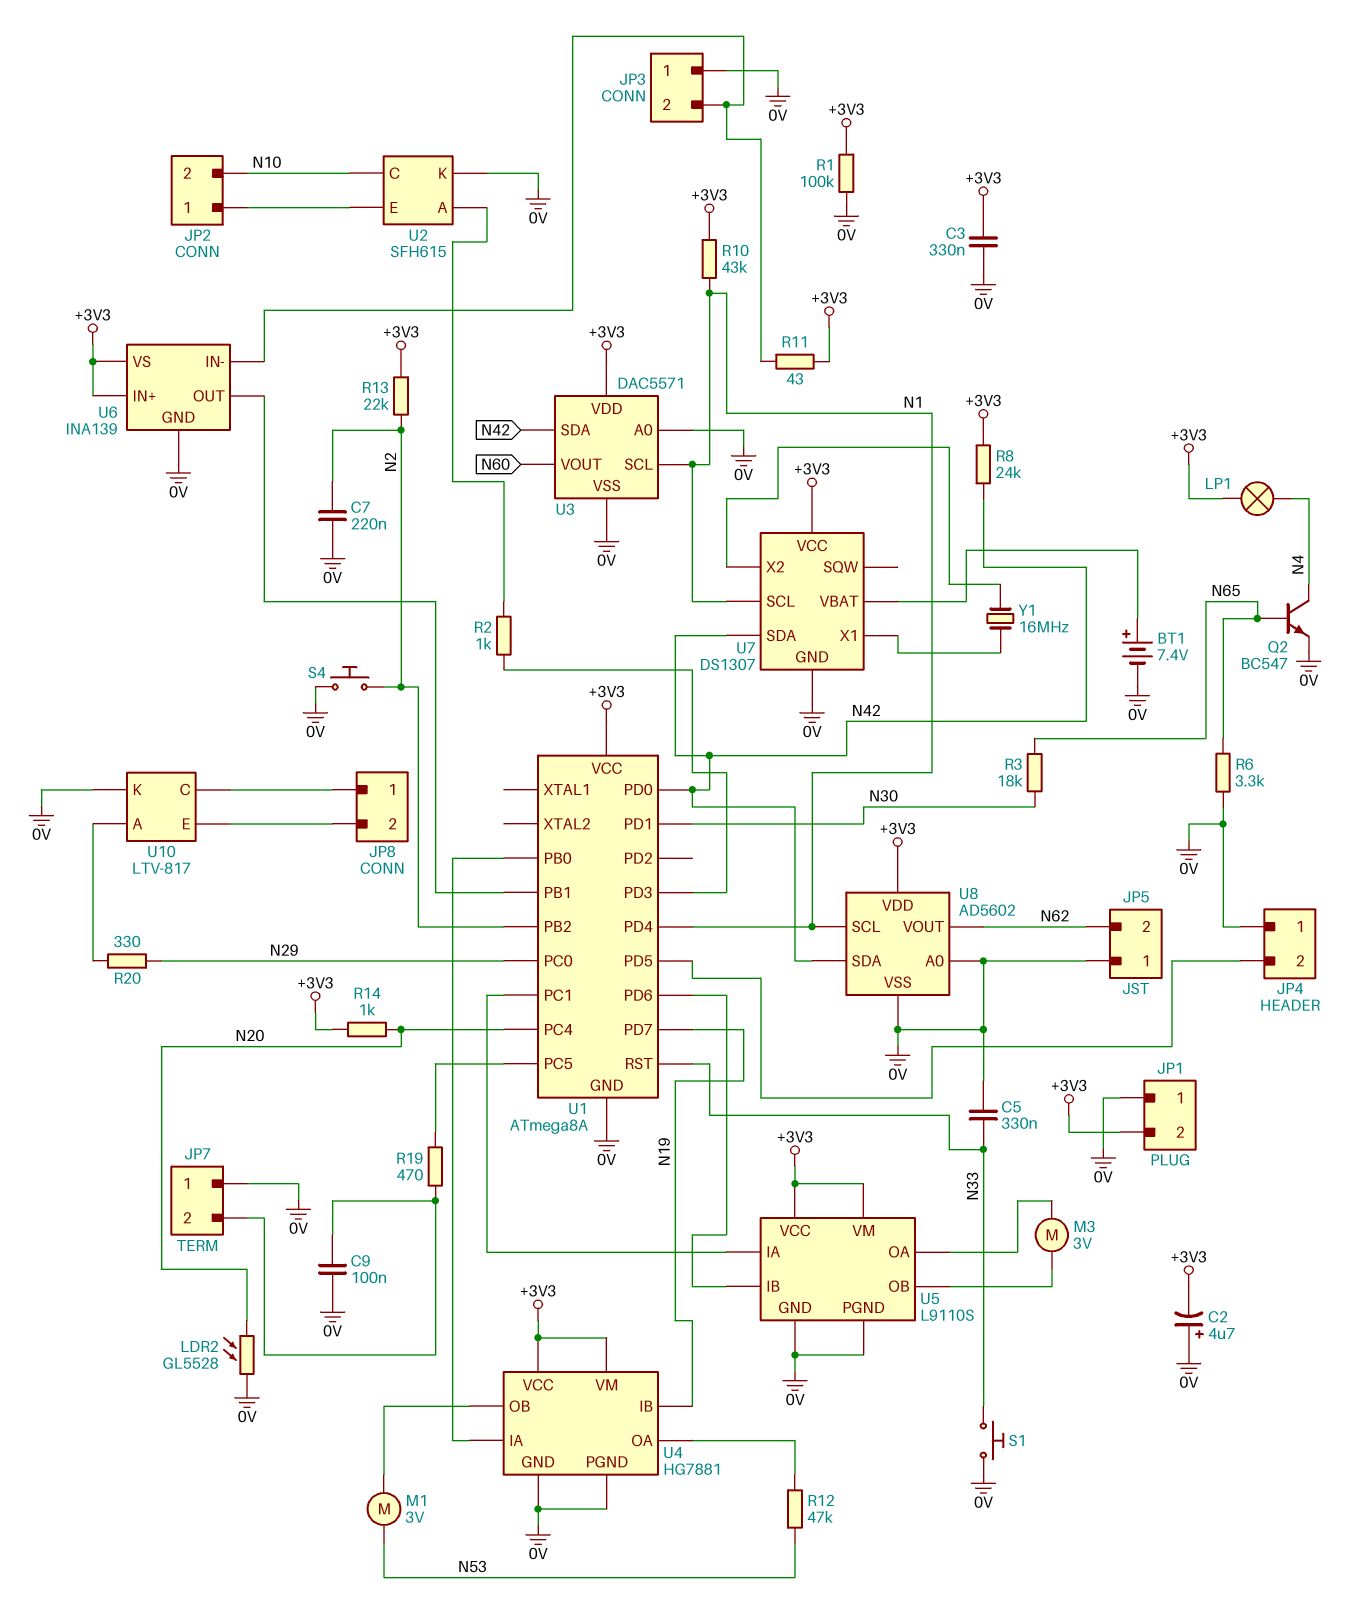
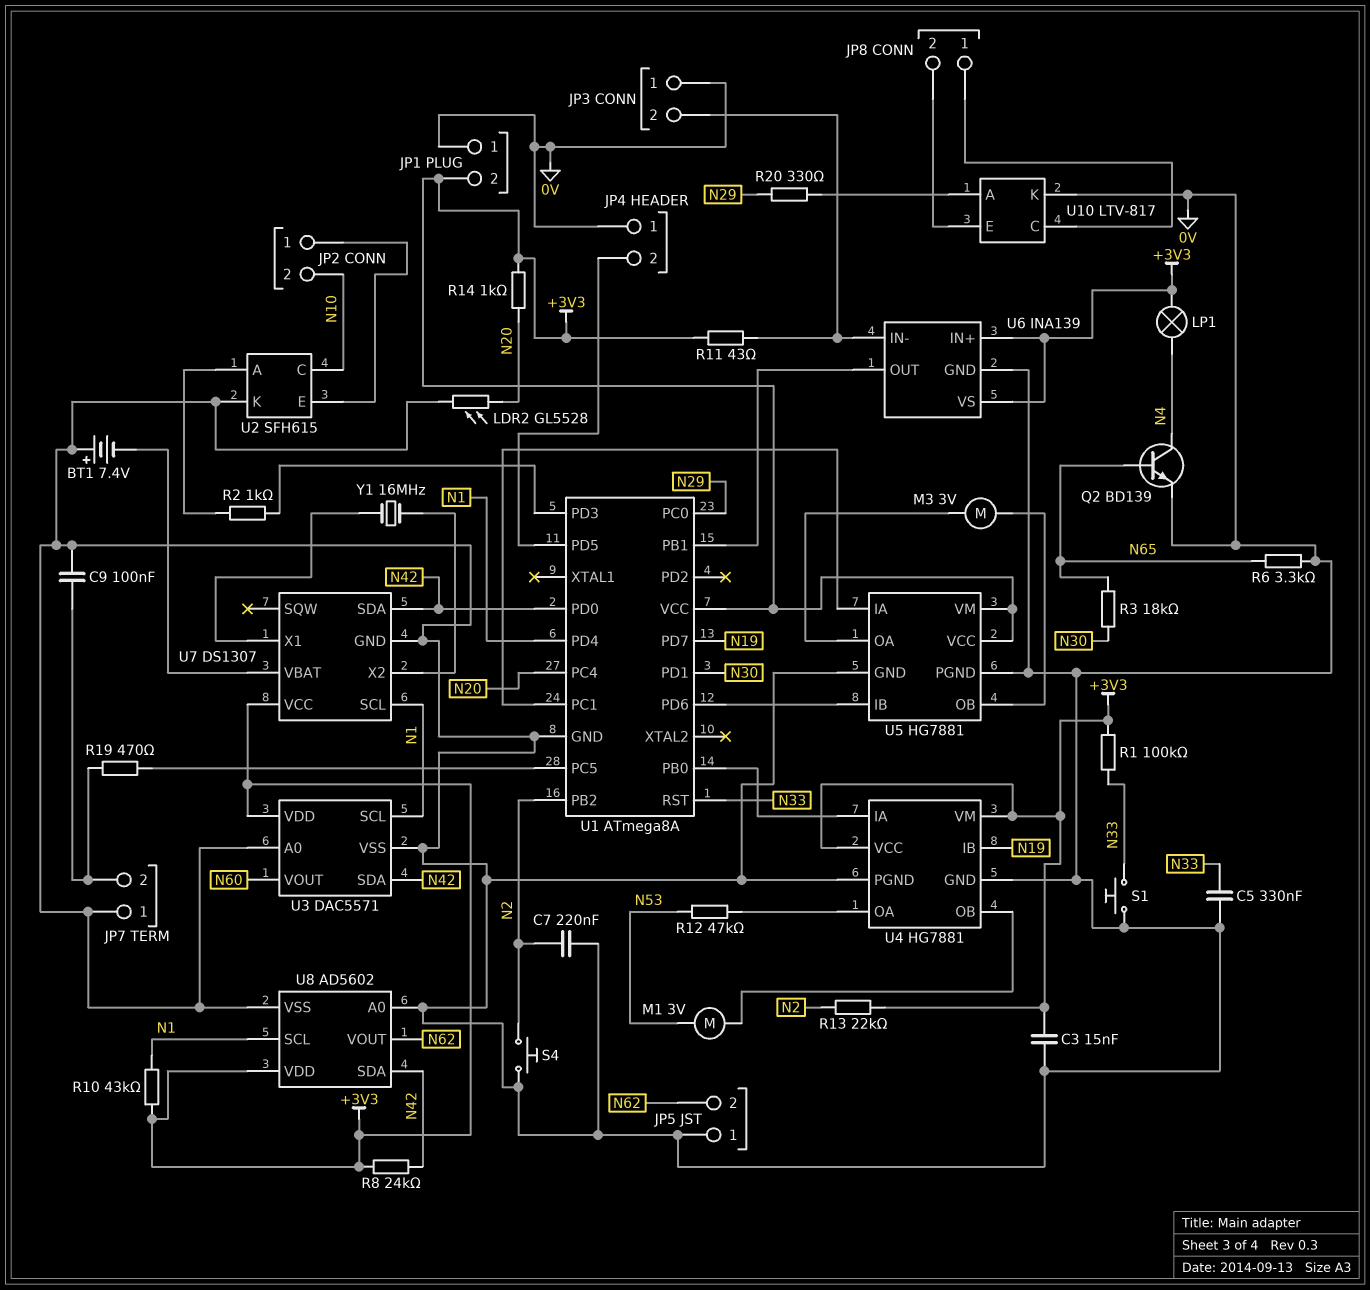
BT1: 7.4V (plus U7/VBAT, minus 0V) -> 7.4V (plus 0V, minus U7/VBAT)
C2: 4.7uF (plus 0V, minus +3V3) -> none
C3: 330nF (+3V3, 0V) -> 15nF (+3V3, 0V)
Q2: NPN BC547 (B N65, C N4, E 0V) -> NPN BD139 (B N65, C N4, E 0V)
R1: 100k (+3V3, 0V) -> 100k (+3V3, N33)
U5: L9110S -> HG7881

